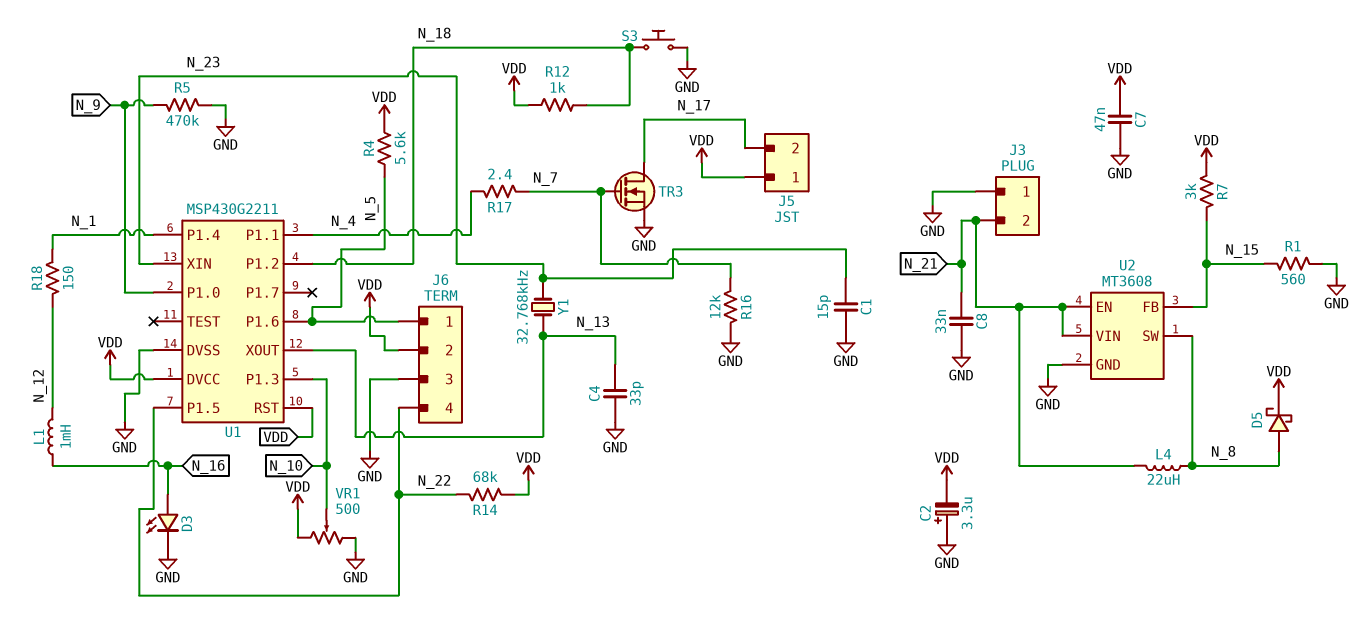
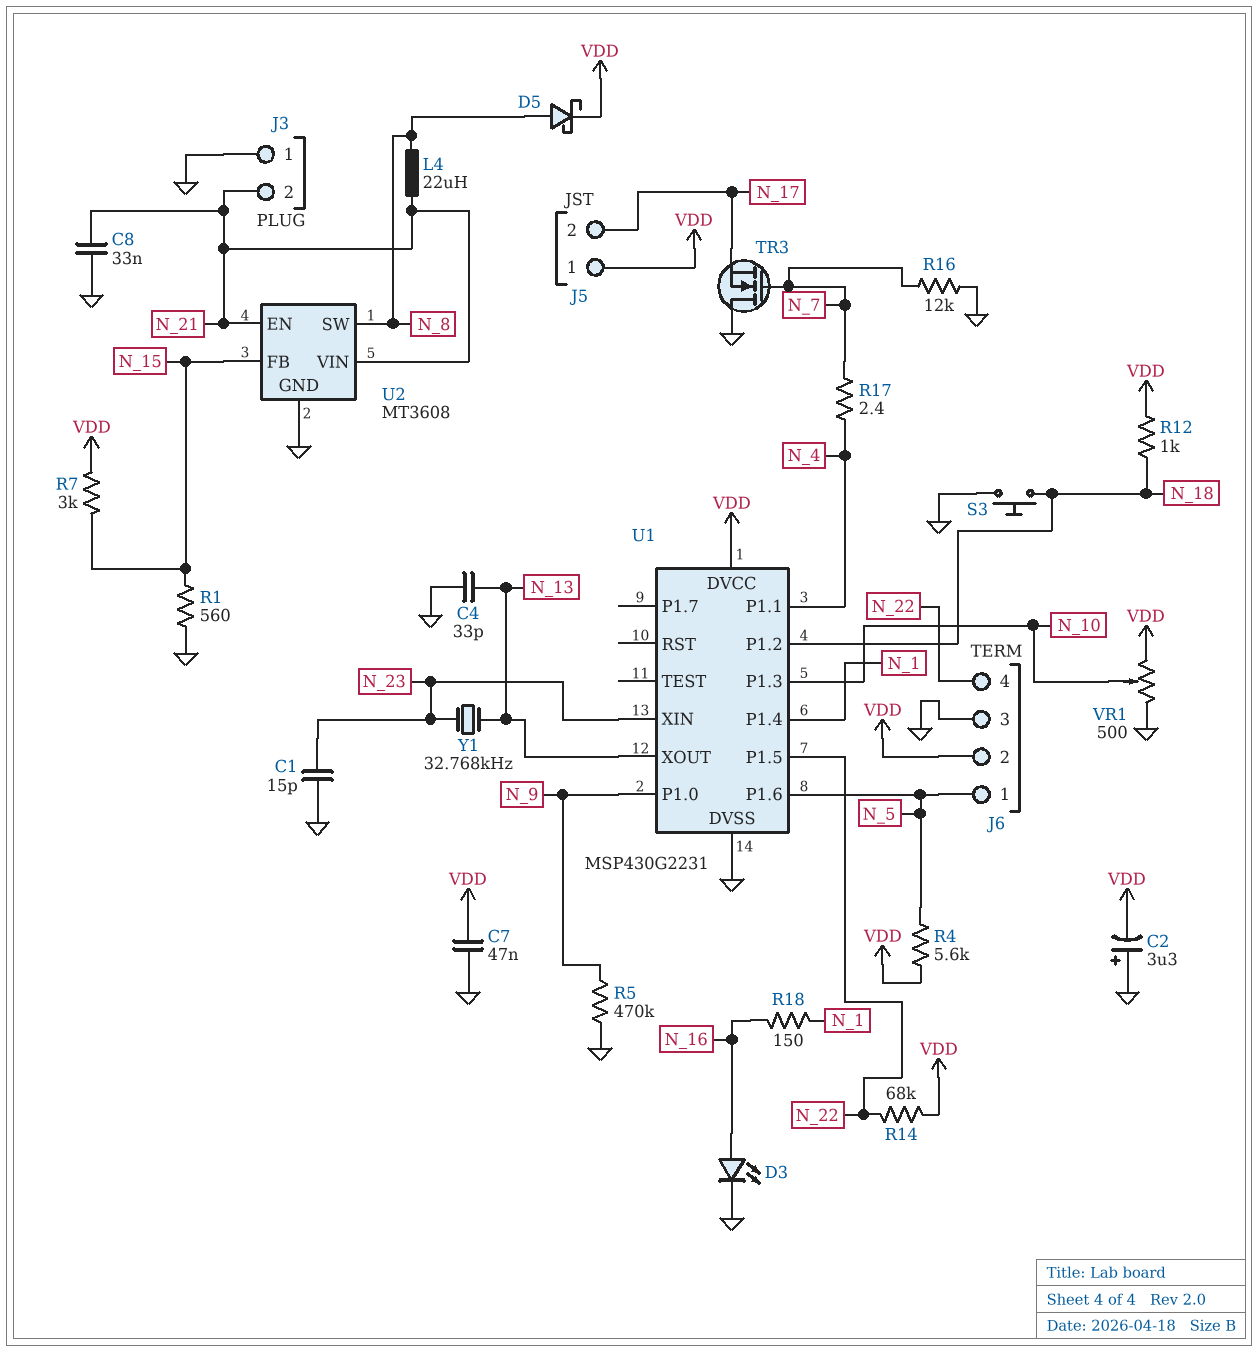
L1: 1mH (N_12, N_16) -> none
R18: 150 (N_1, N_12) -> 150 (N_1, N_16)
TR3: NMOS (G N_7, D N_17, S GND) -> NMOS (G N_7, D GND, S N_17)
U1: MSP430G2211 -> MSP430G2231
U1 pin RST: VDD -> none

